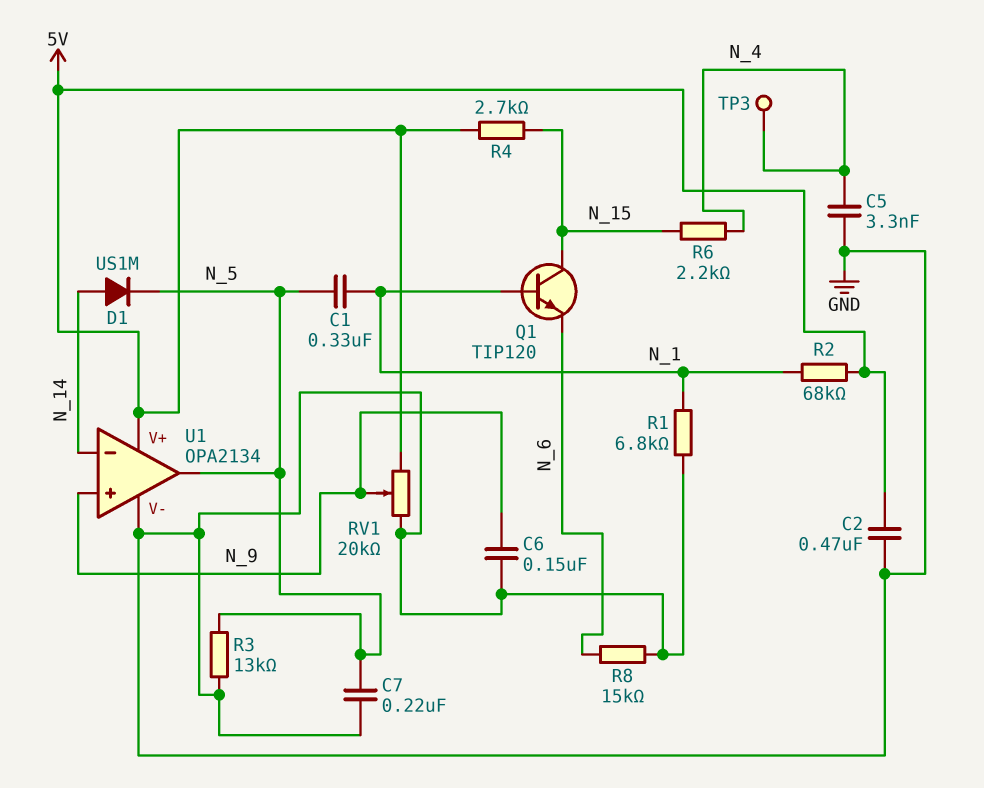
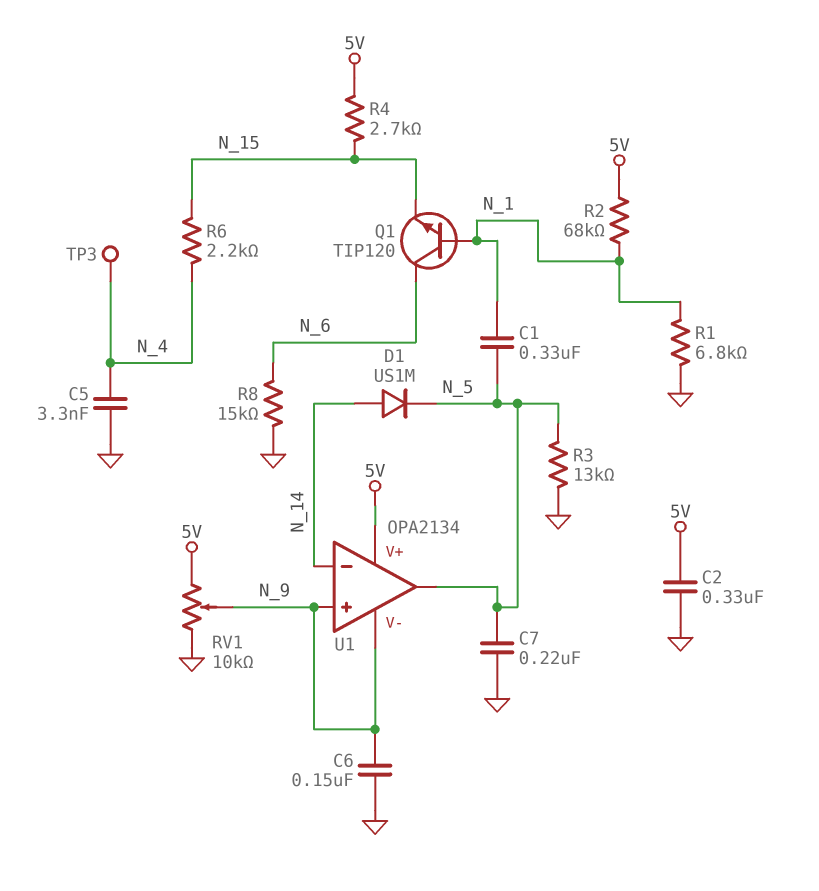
C2: 470nF (5V, GND) -> 330nF (5V, GND)
Q1: NPN TIP120 (B N_1, C N_15, E N_6) -> NPN TIP120 (B N_1, C N_6, E N_15)
RV1: 20k (5V, GND, wiper N_9) -> 10k (5V, GND, wiper N_9)
U1 pin V-: GND -> N_9

